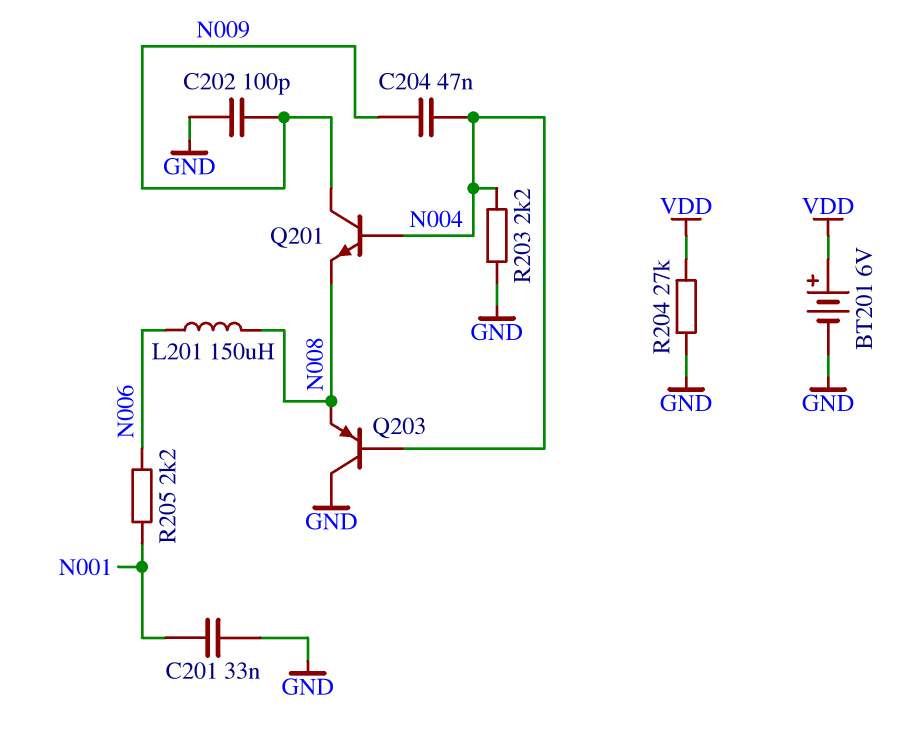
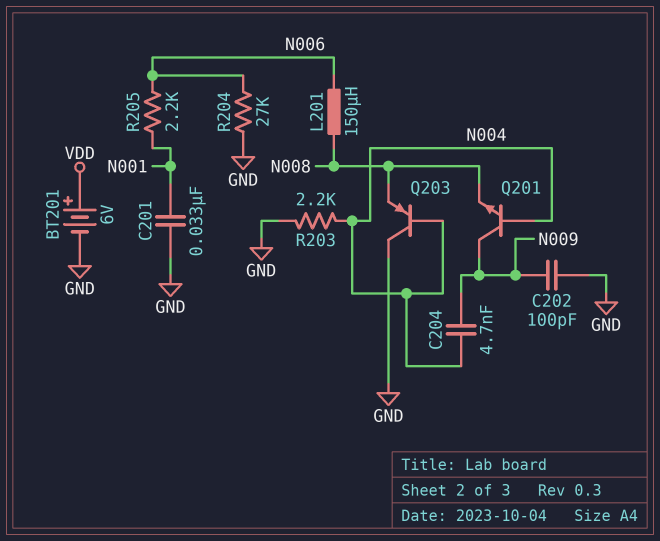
C204: 47nF (N004, N009) -> 4.7nF (N004, N009)
R204: 27k (GND, VDD) -> 27k (GND, N006)

